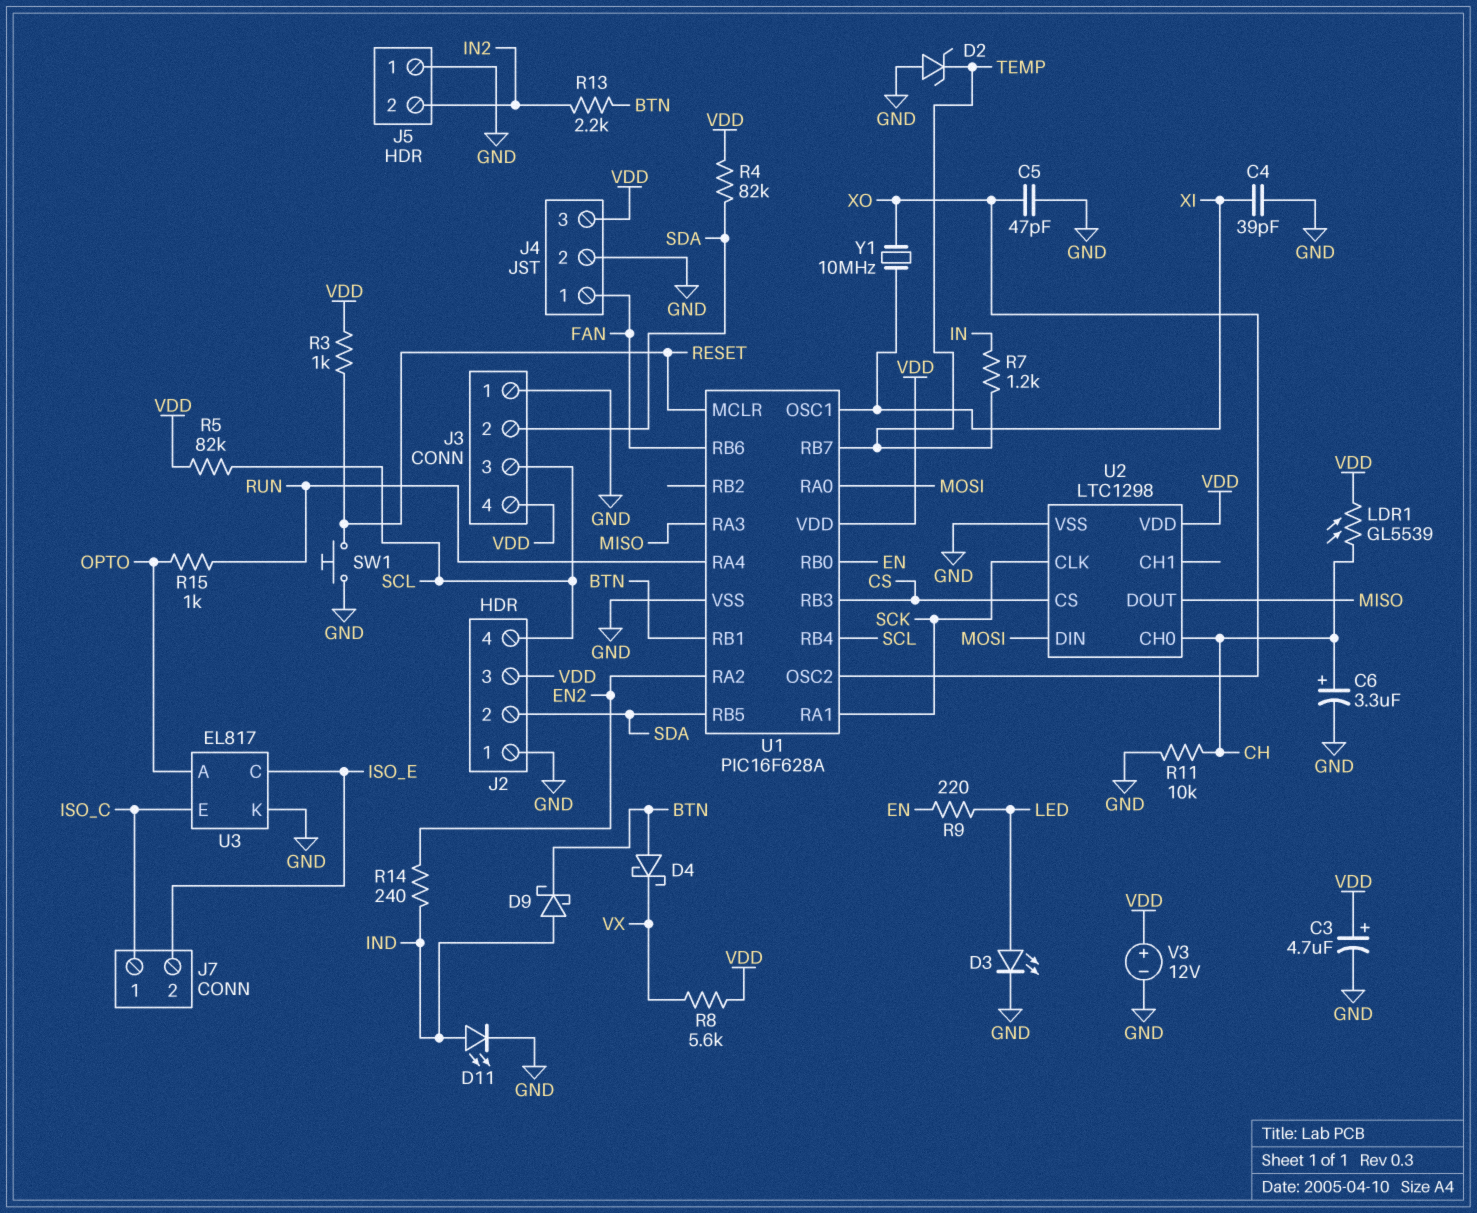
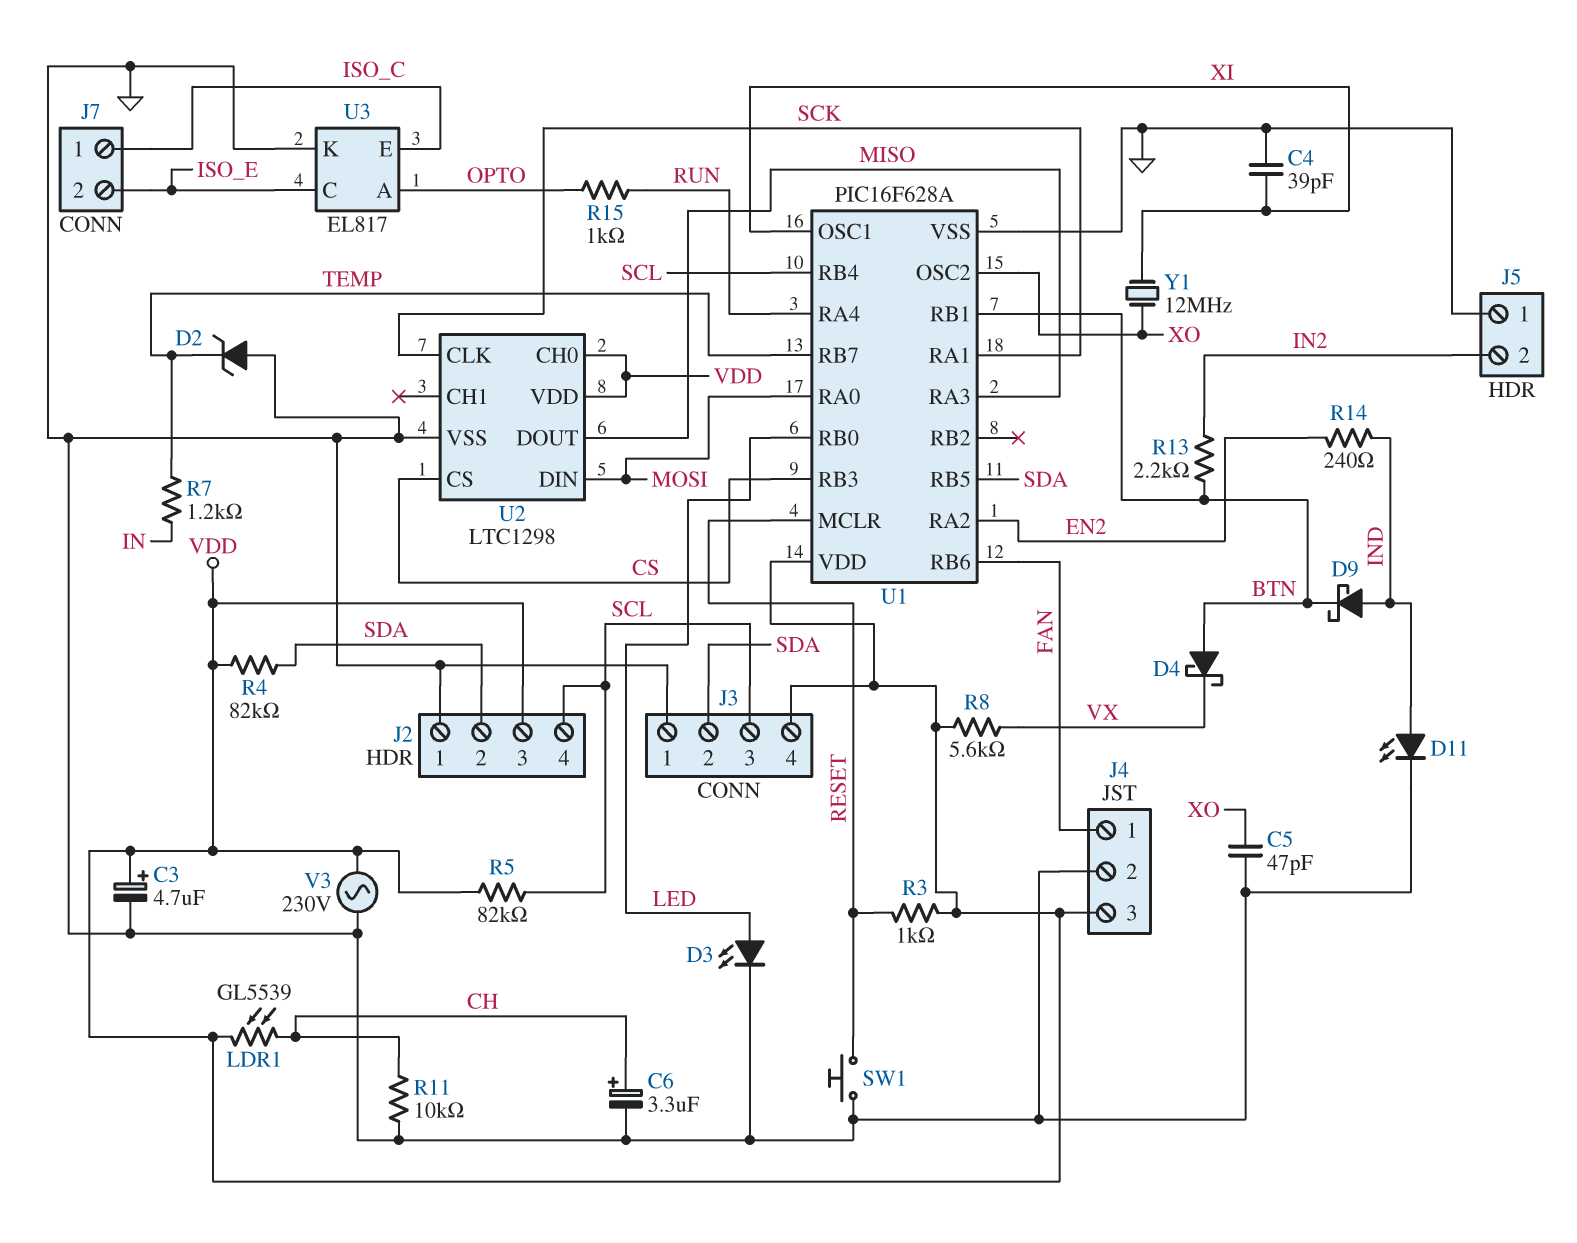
R9: 220 (EN, LED) -> none
U1 pin RB0: EN -> LED
U2 pin CH0: CH -> VDD
V3: 12V (plus VDD, minus GND) -> AC 230V (GND, VDD)
Y1: 10MHz (XI, XO) -> 12MHz (XI, XO)

